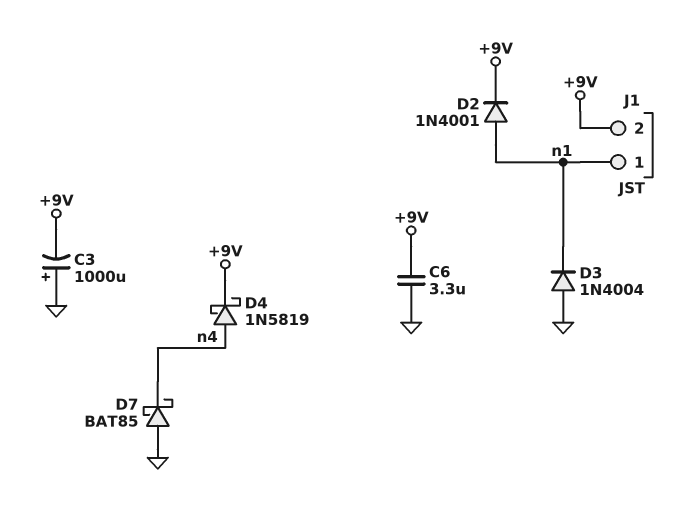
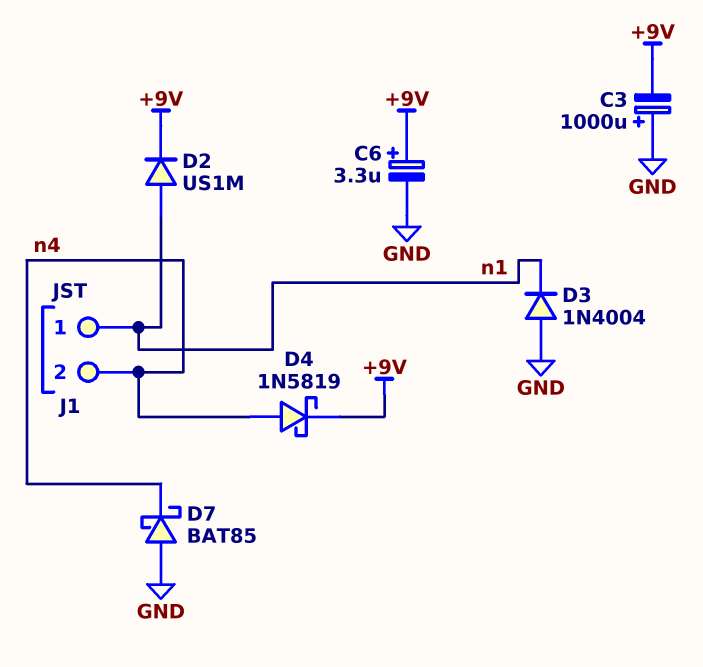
C6: 3.3uF (+9V, GND) -> 3.3uF (plus +9V, minus GND)
D2: diode 1N4001 (A n1, K +9V) -> diode US1M (A n1, K +9V)
J1 pin 2: +9V -> n4

